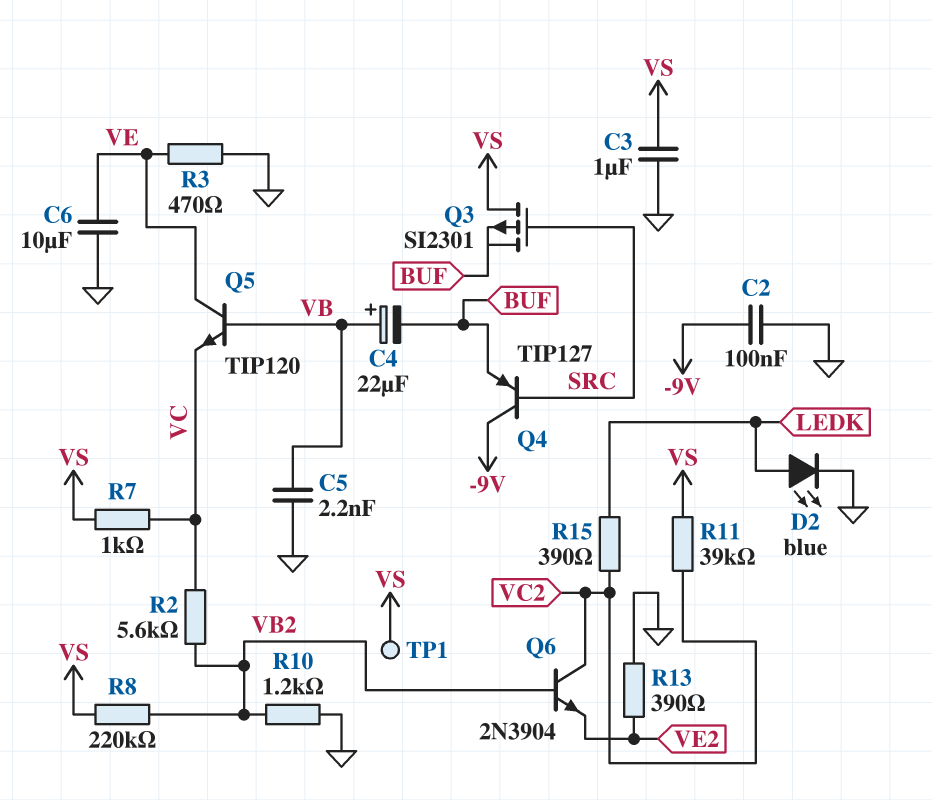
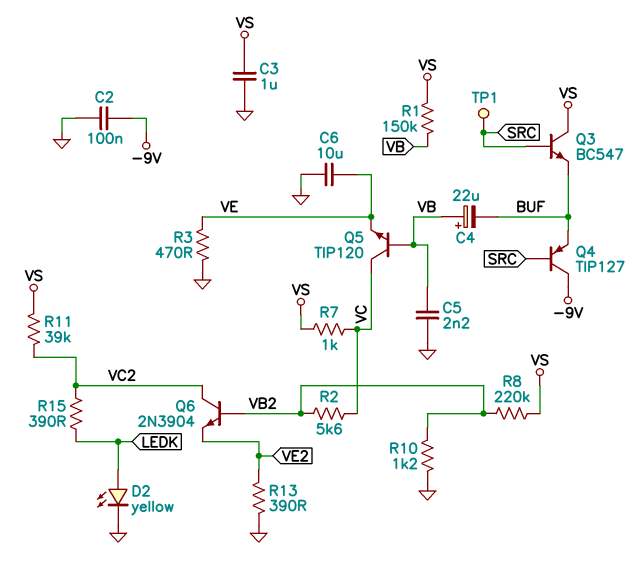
D2: LED blue (A LEDK, K GND) -> LED yellow (A LEDK, K GND)
Q3: PMOS SI2301 (G SRC, D VS, S BUF) -> NPN BC547 (B SRC, C VS, E BUF)
Q5: NPN TIP120 (B VB, C VE, E VC) -> NPN TIP120 (B VB, C VC, E VE)
R1: none -> 150k (VB, VS)
TP1: test point (VS) -> test point (SRC)

